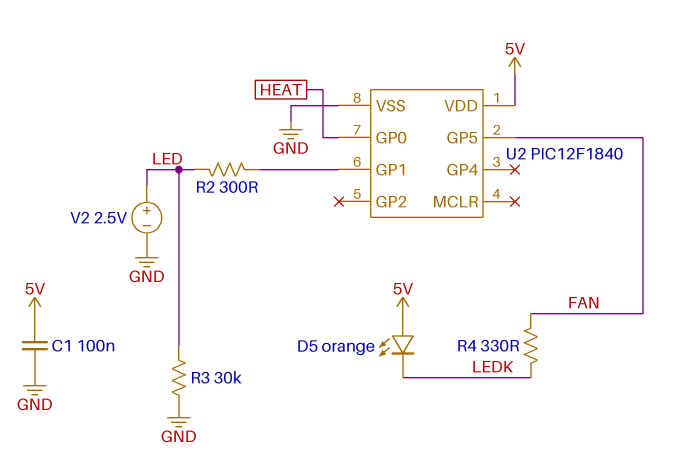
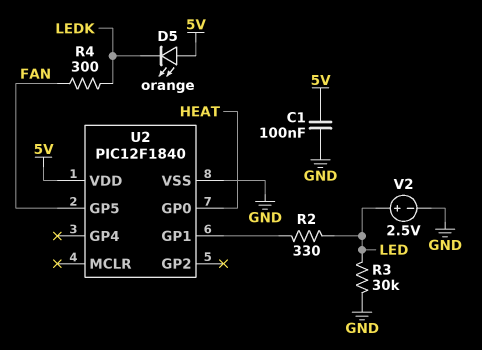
R2: 300 (LED, U2/GP1) -> 330 (LED, U2/GP1)
R4: 330 (FAN, LEDK) -> 300 (FAN, LEDK)

